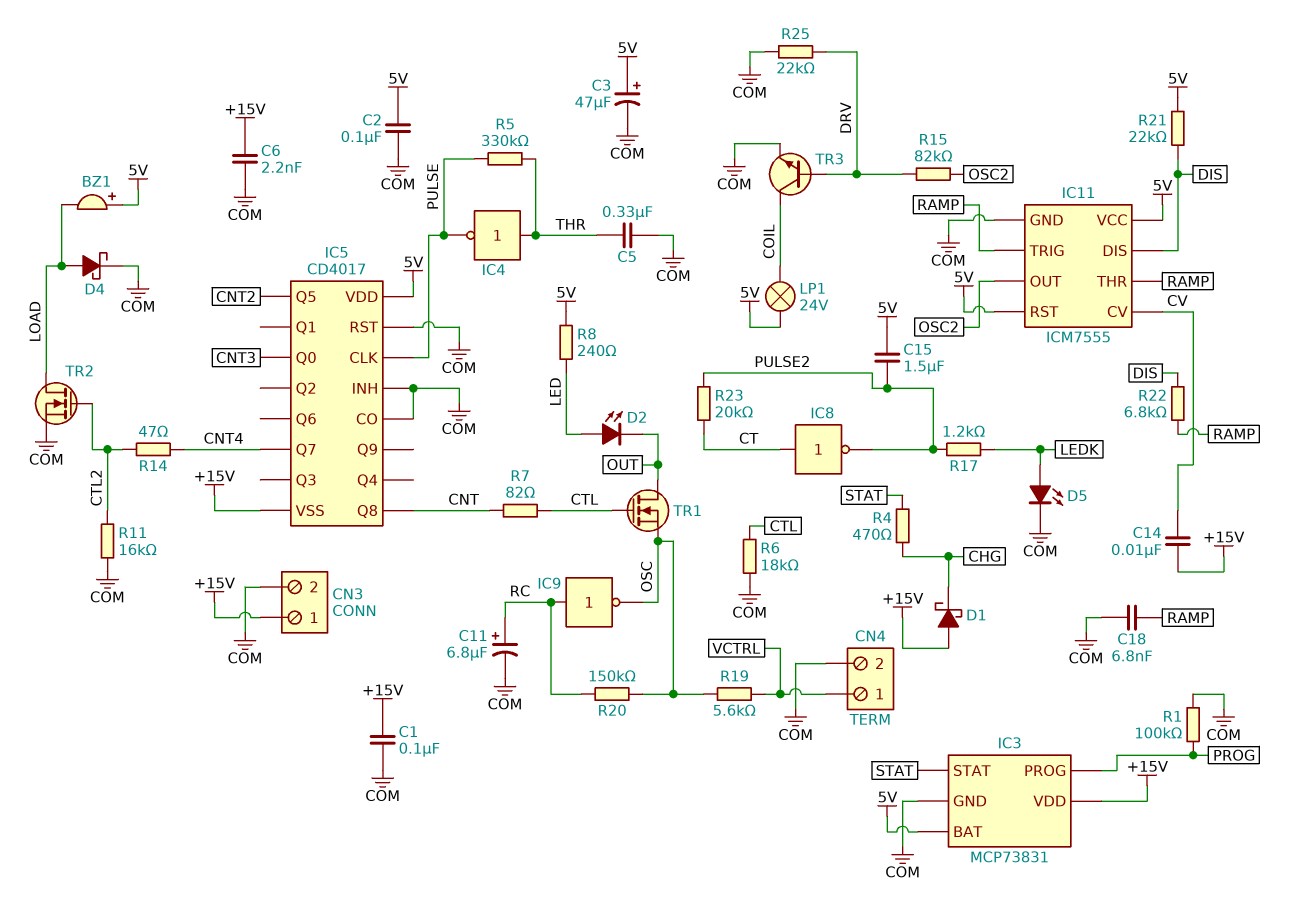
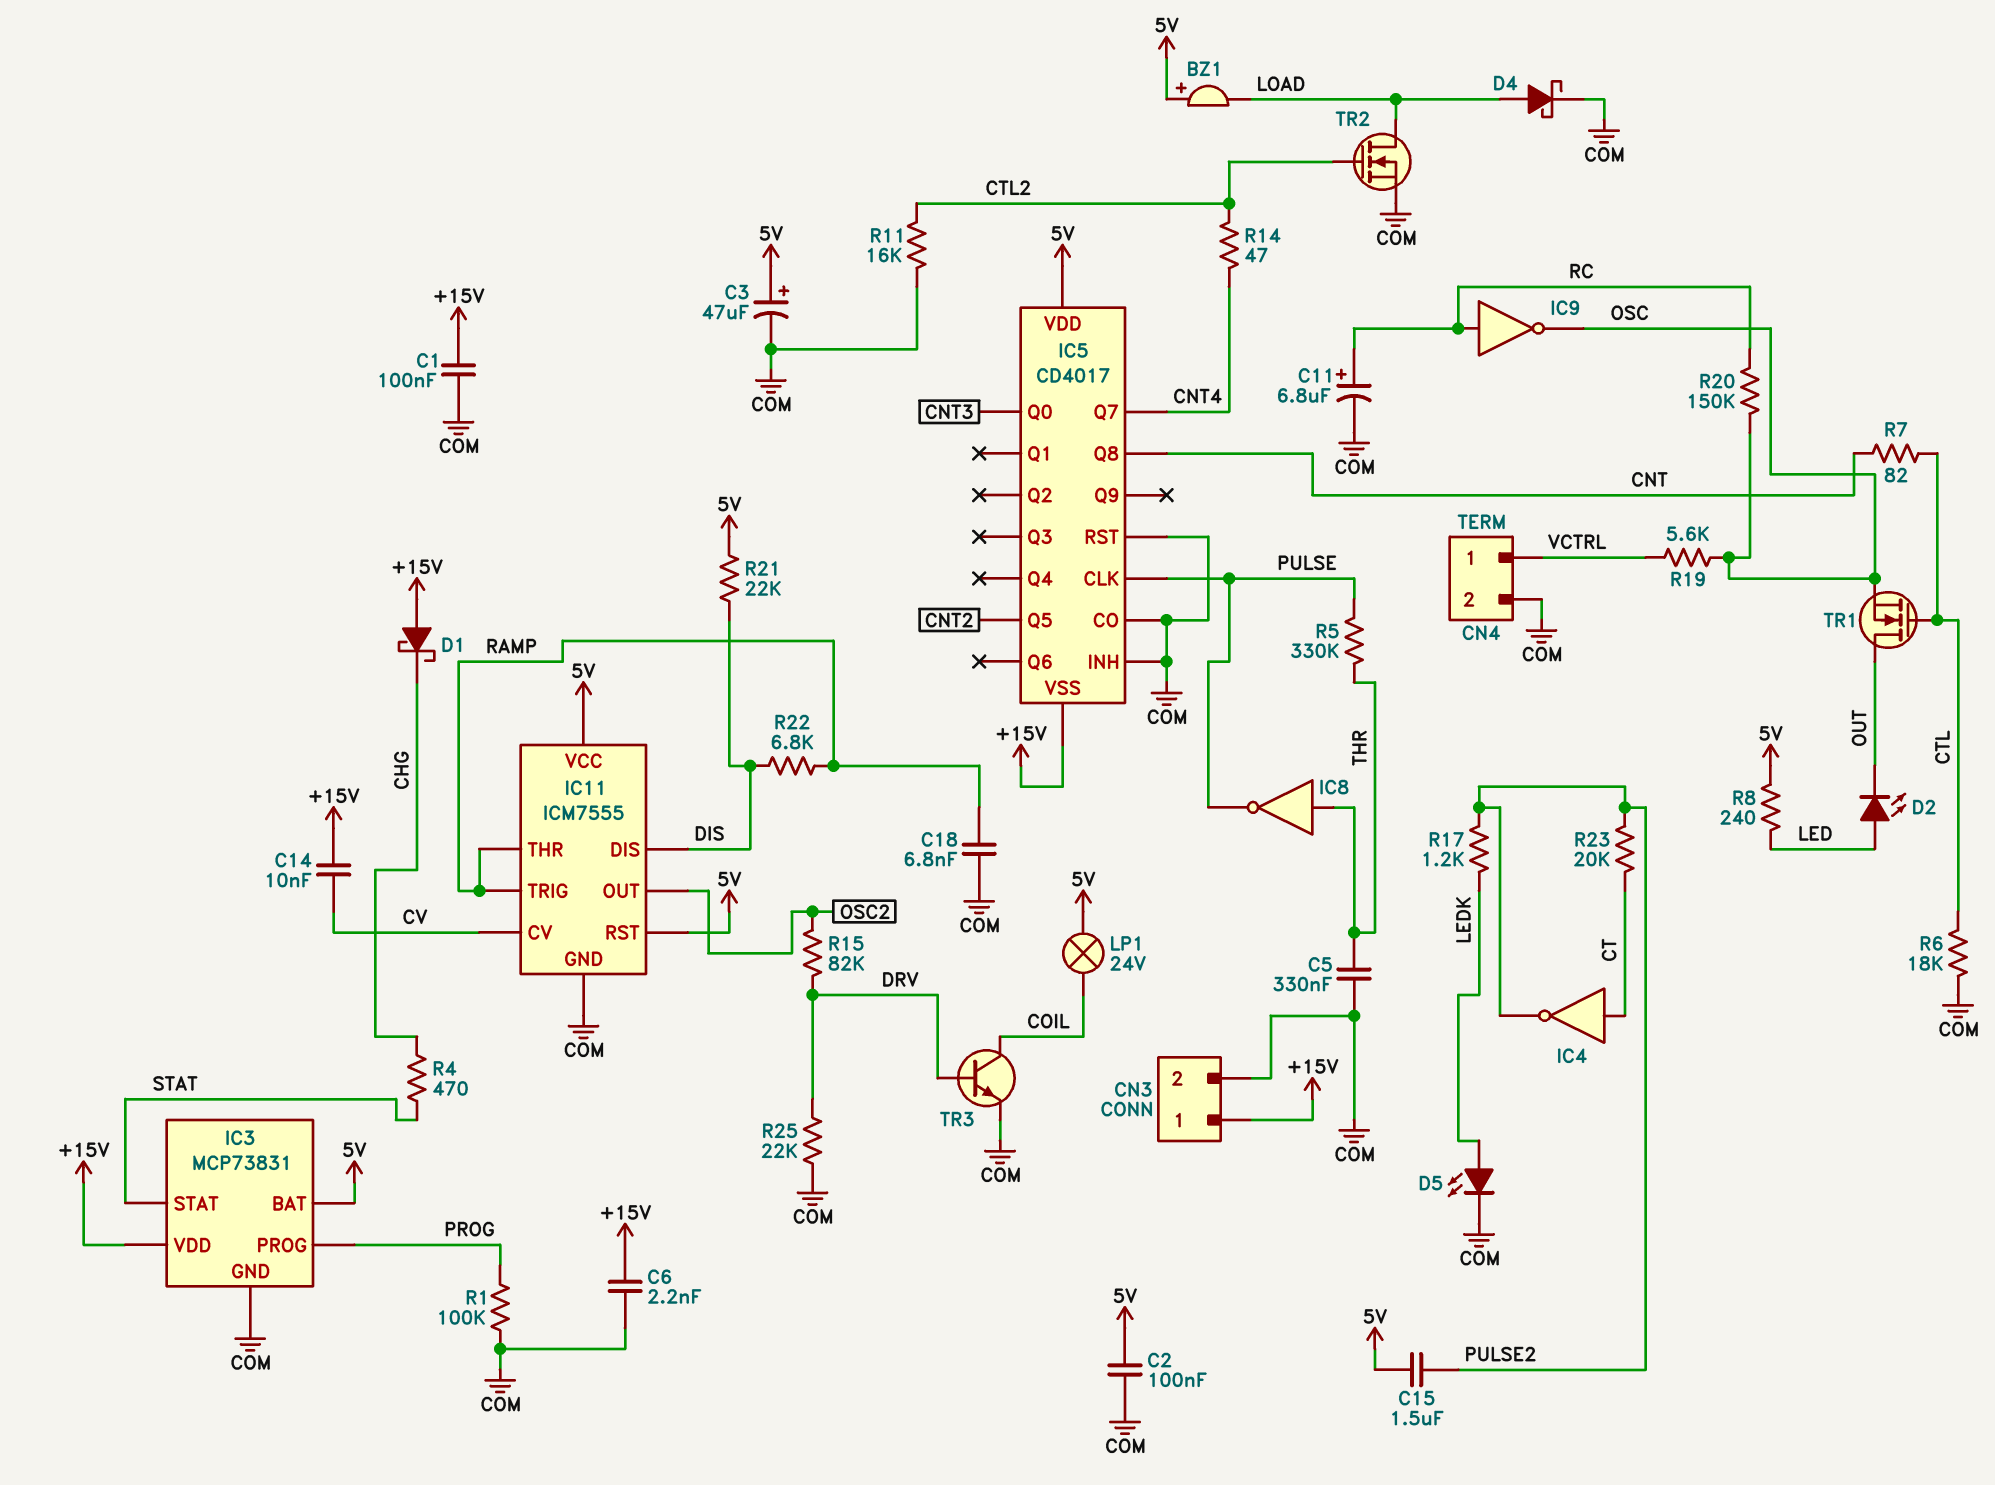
IC4: NOT (in THR, out PULSE) -> NOT (in CT, out PULSE2)
IC8: NOT (in CT, out PULSE2) -> NOT (in THR, out PULSE)

